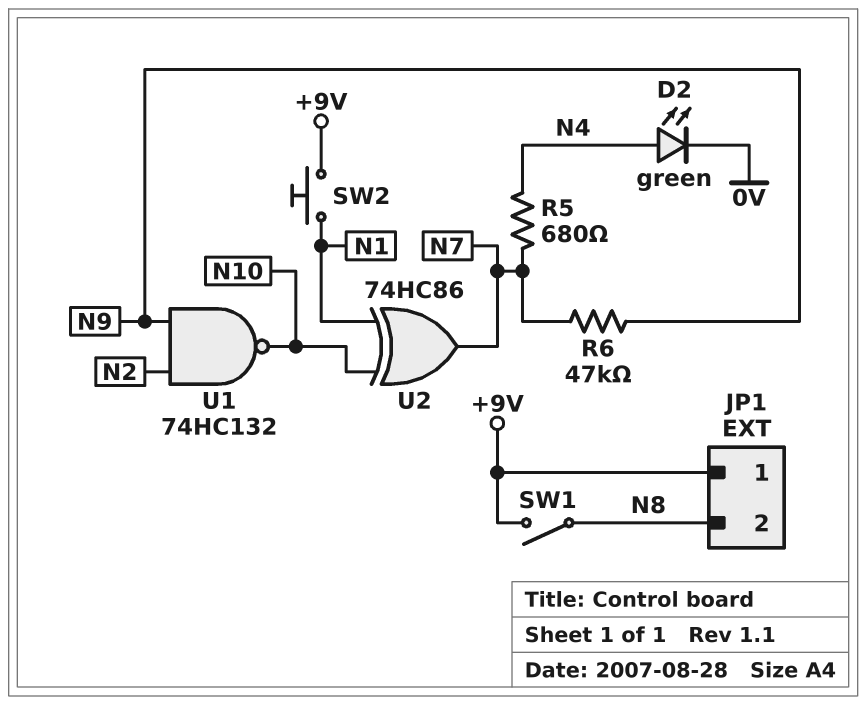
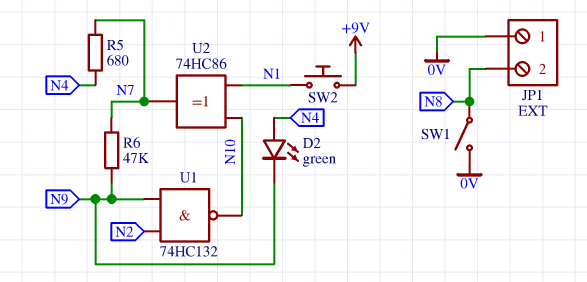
D2: LED green (A N4, K 0V) -> LED green (A N4, K N9)
JP1 pin 1: +9V -> 0V
SW1: switch (+9V, N8) -> switch (0V, N8)

